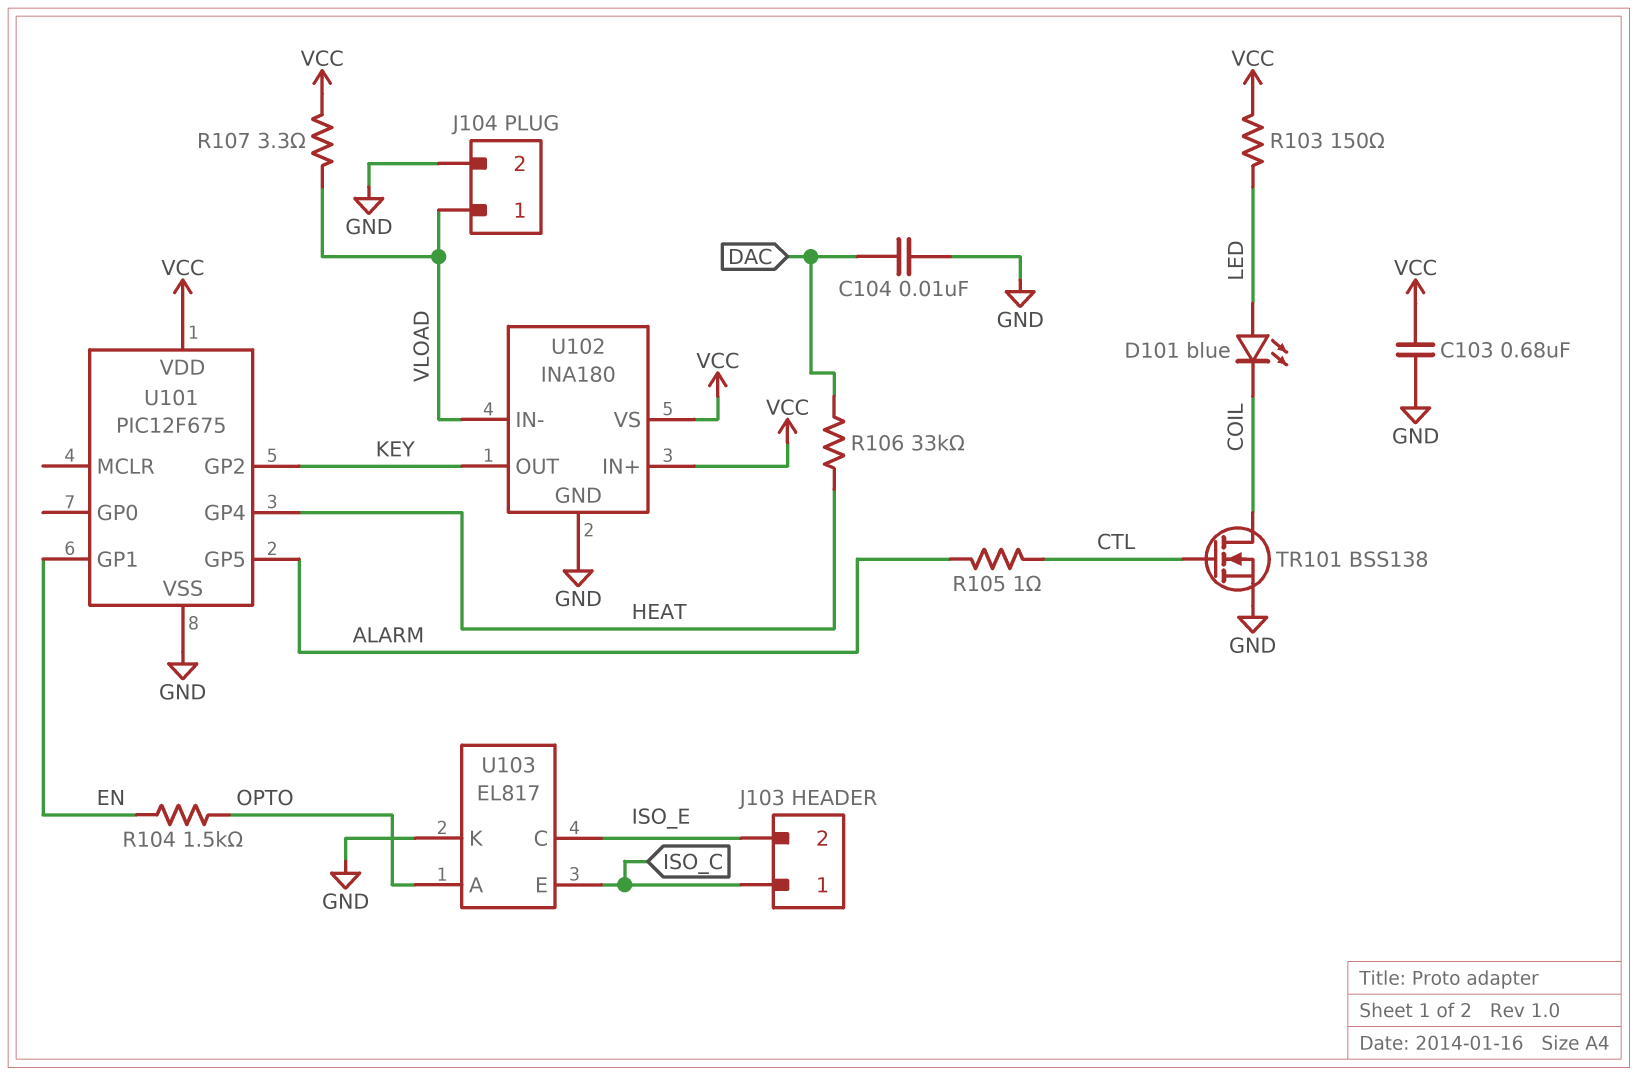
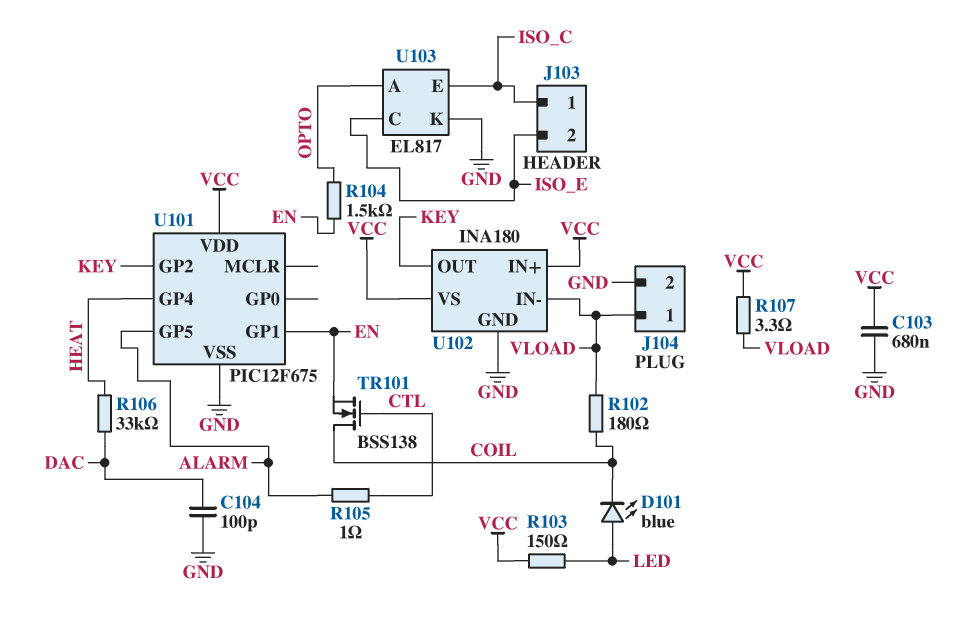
C104: 10nF (DAC, GND) -> 100pF (DAC, GND)
R102: none -> 180 (COIL, VLOAD)
TR101: NMOS BSS138 (G CTL, D COIL, S GND) -> NMOS BSS138 (G CTL, D COIL, S EN)

